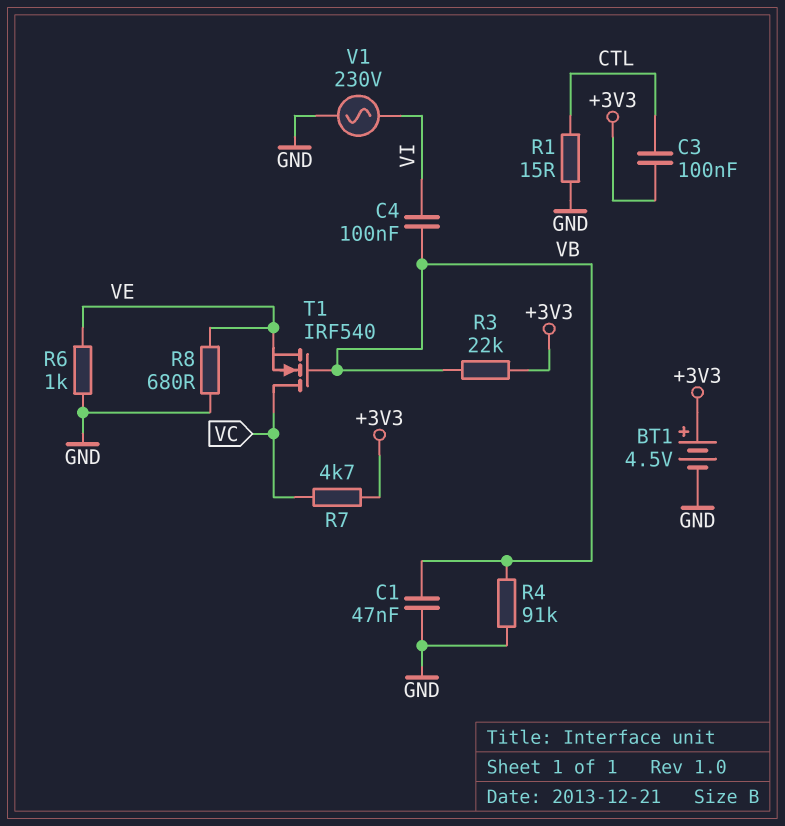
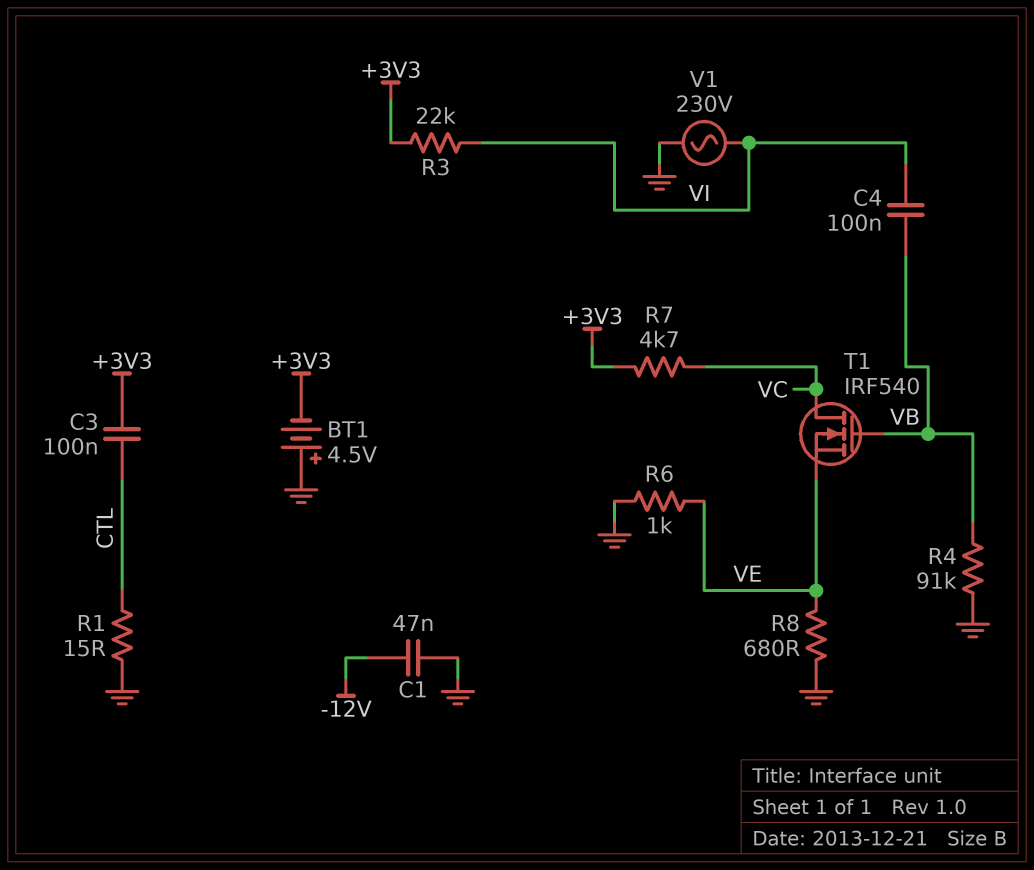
BT1: 4.5V (plus +3V3, minus GND) -> 4.5V (plus GND, minus +3V3)
C1: 47nF (GND, VB) -> 47nF (-12V, GND)
R3: 22k (+3V3, VB) -> 22k (+3V3, VI)

